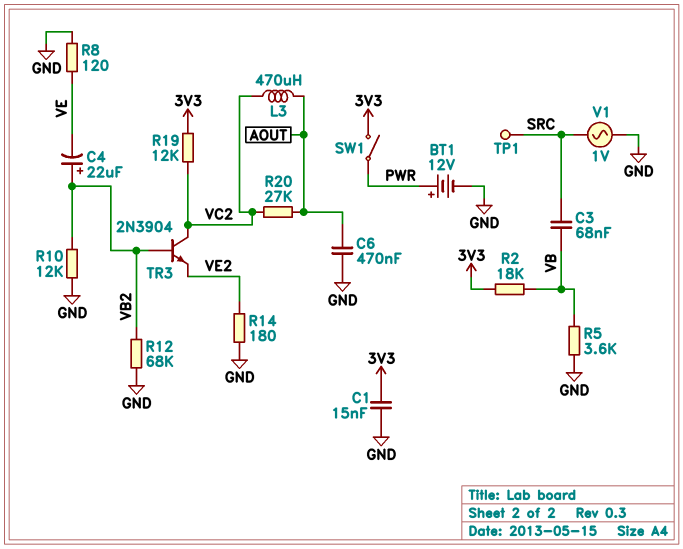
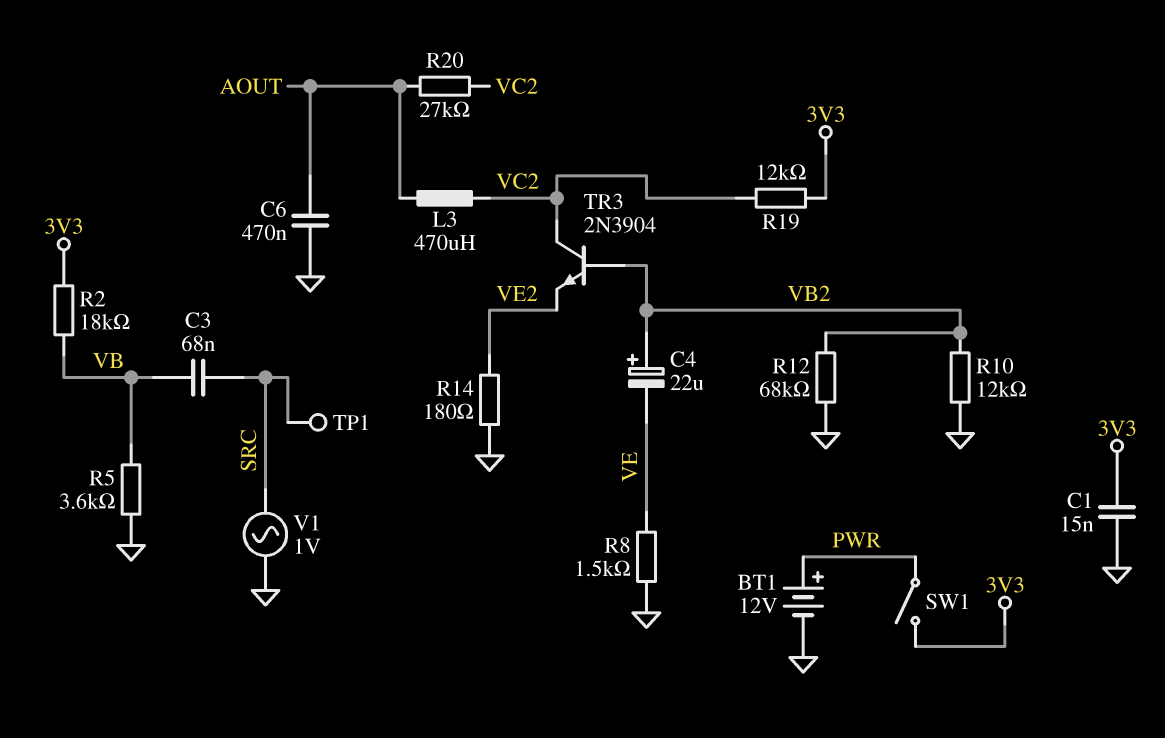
R8: 120 (GND, VE) -> 1.5k (GND, VE)

